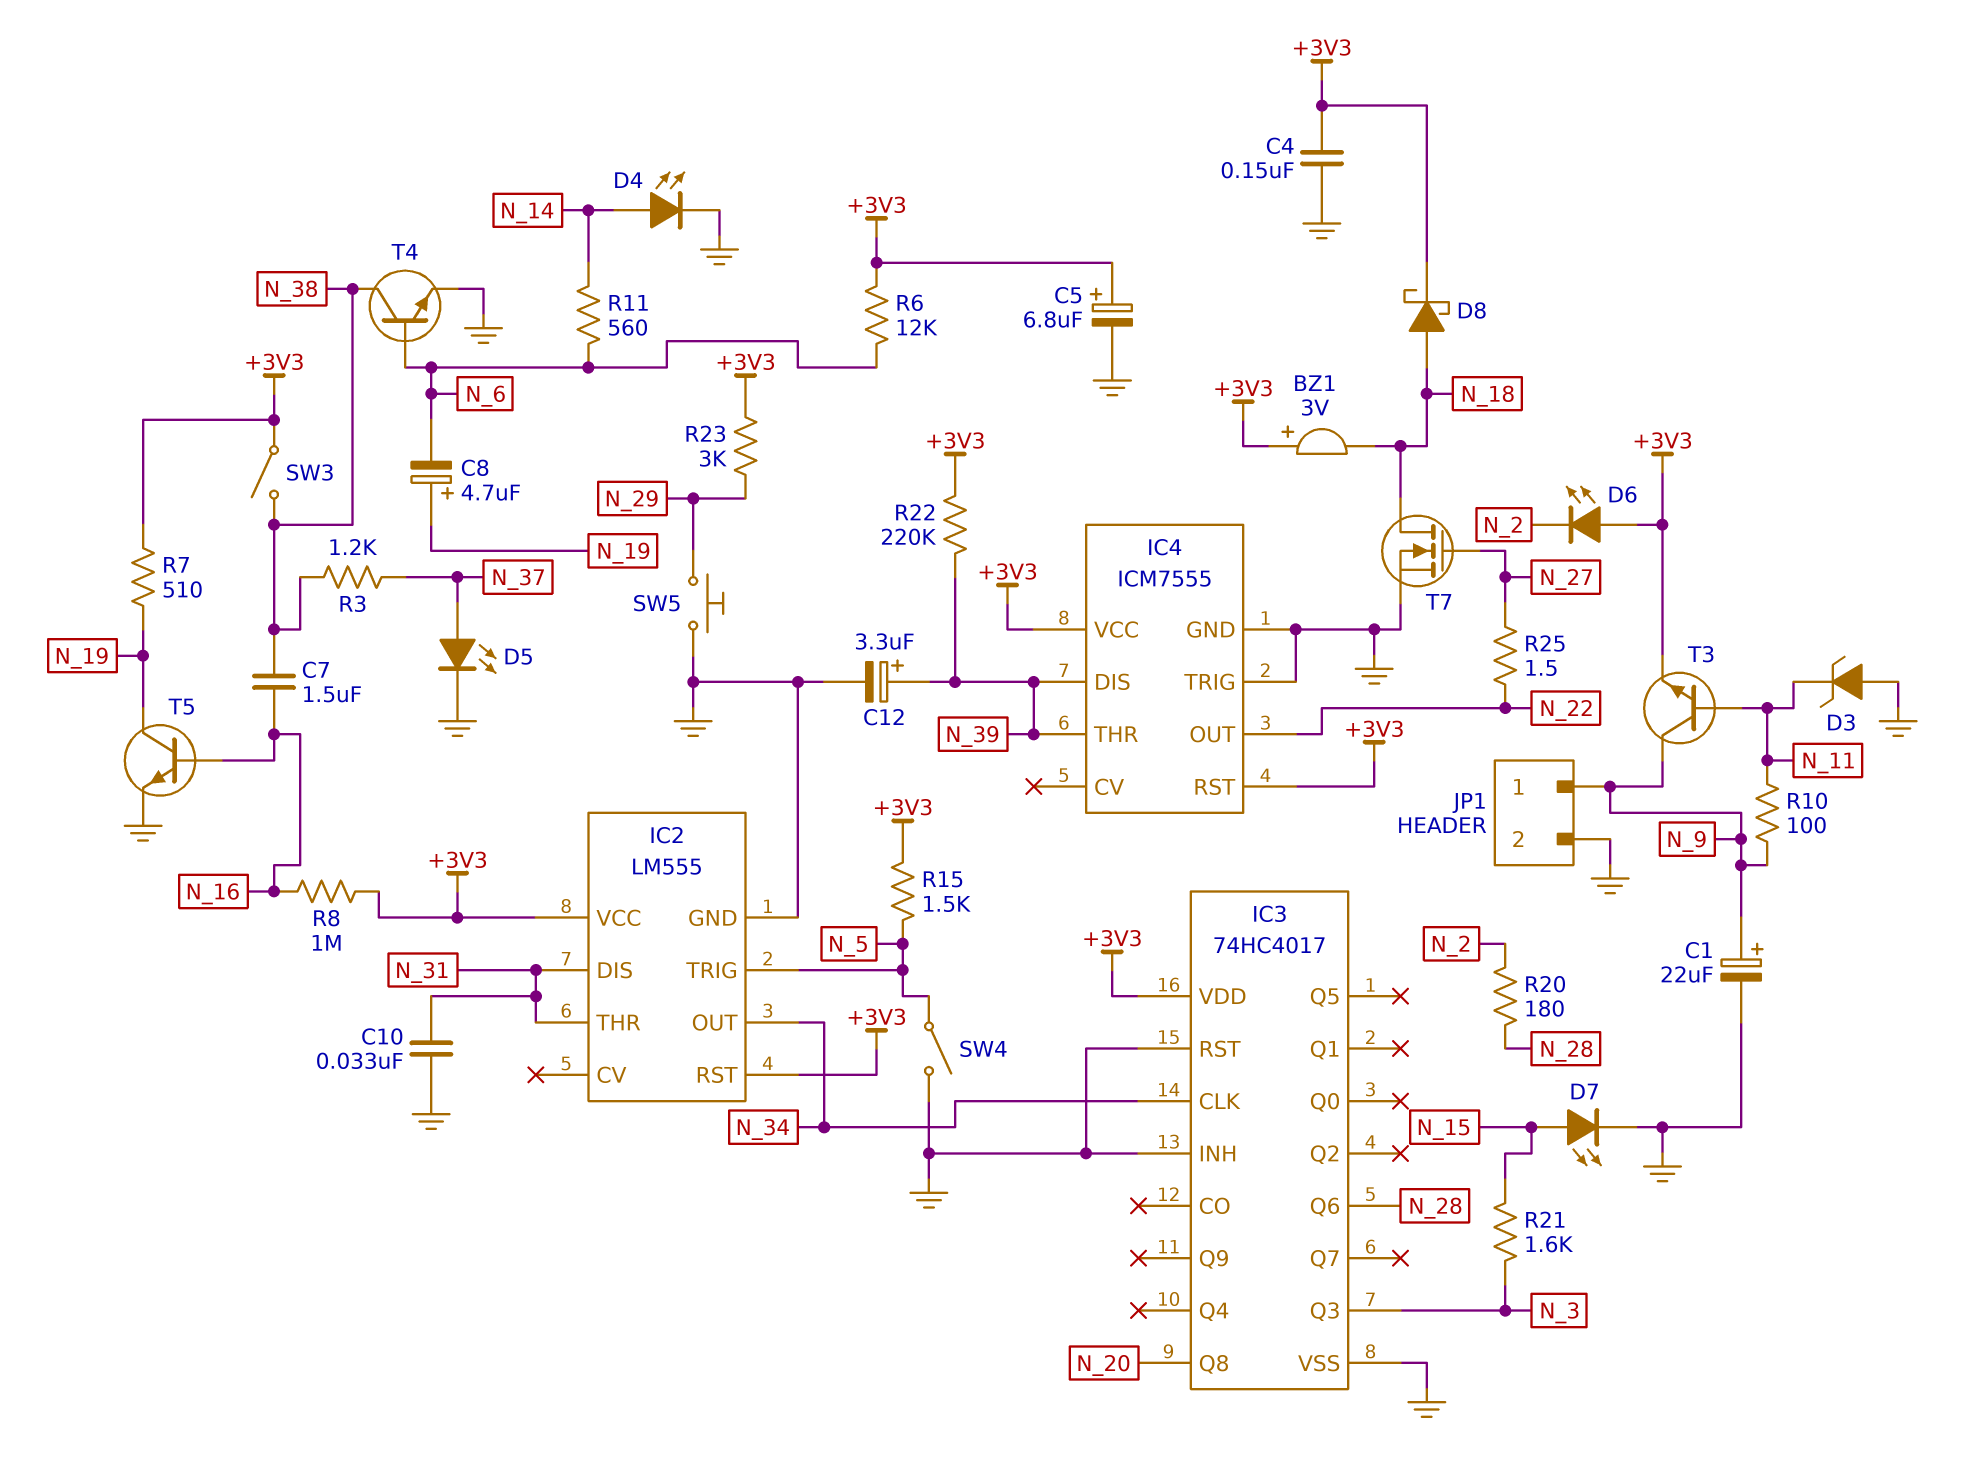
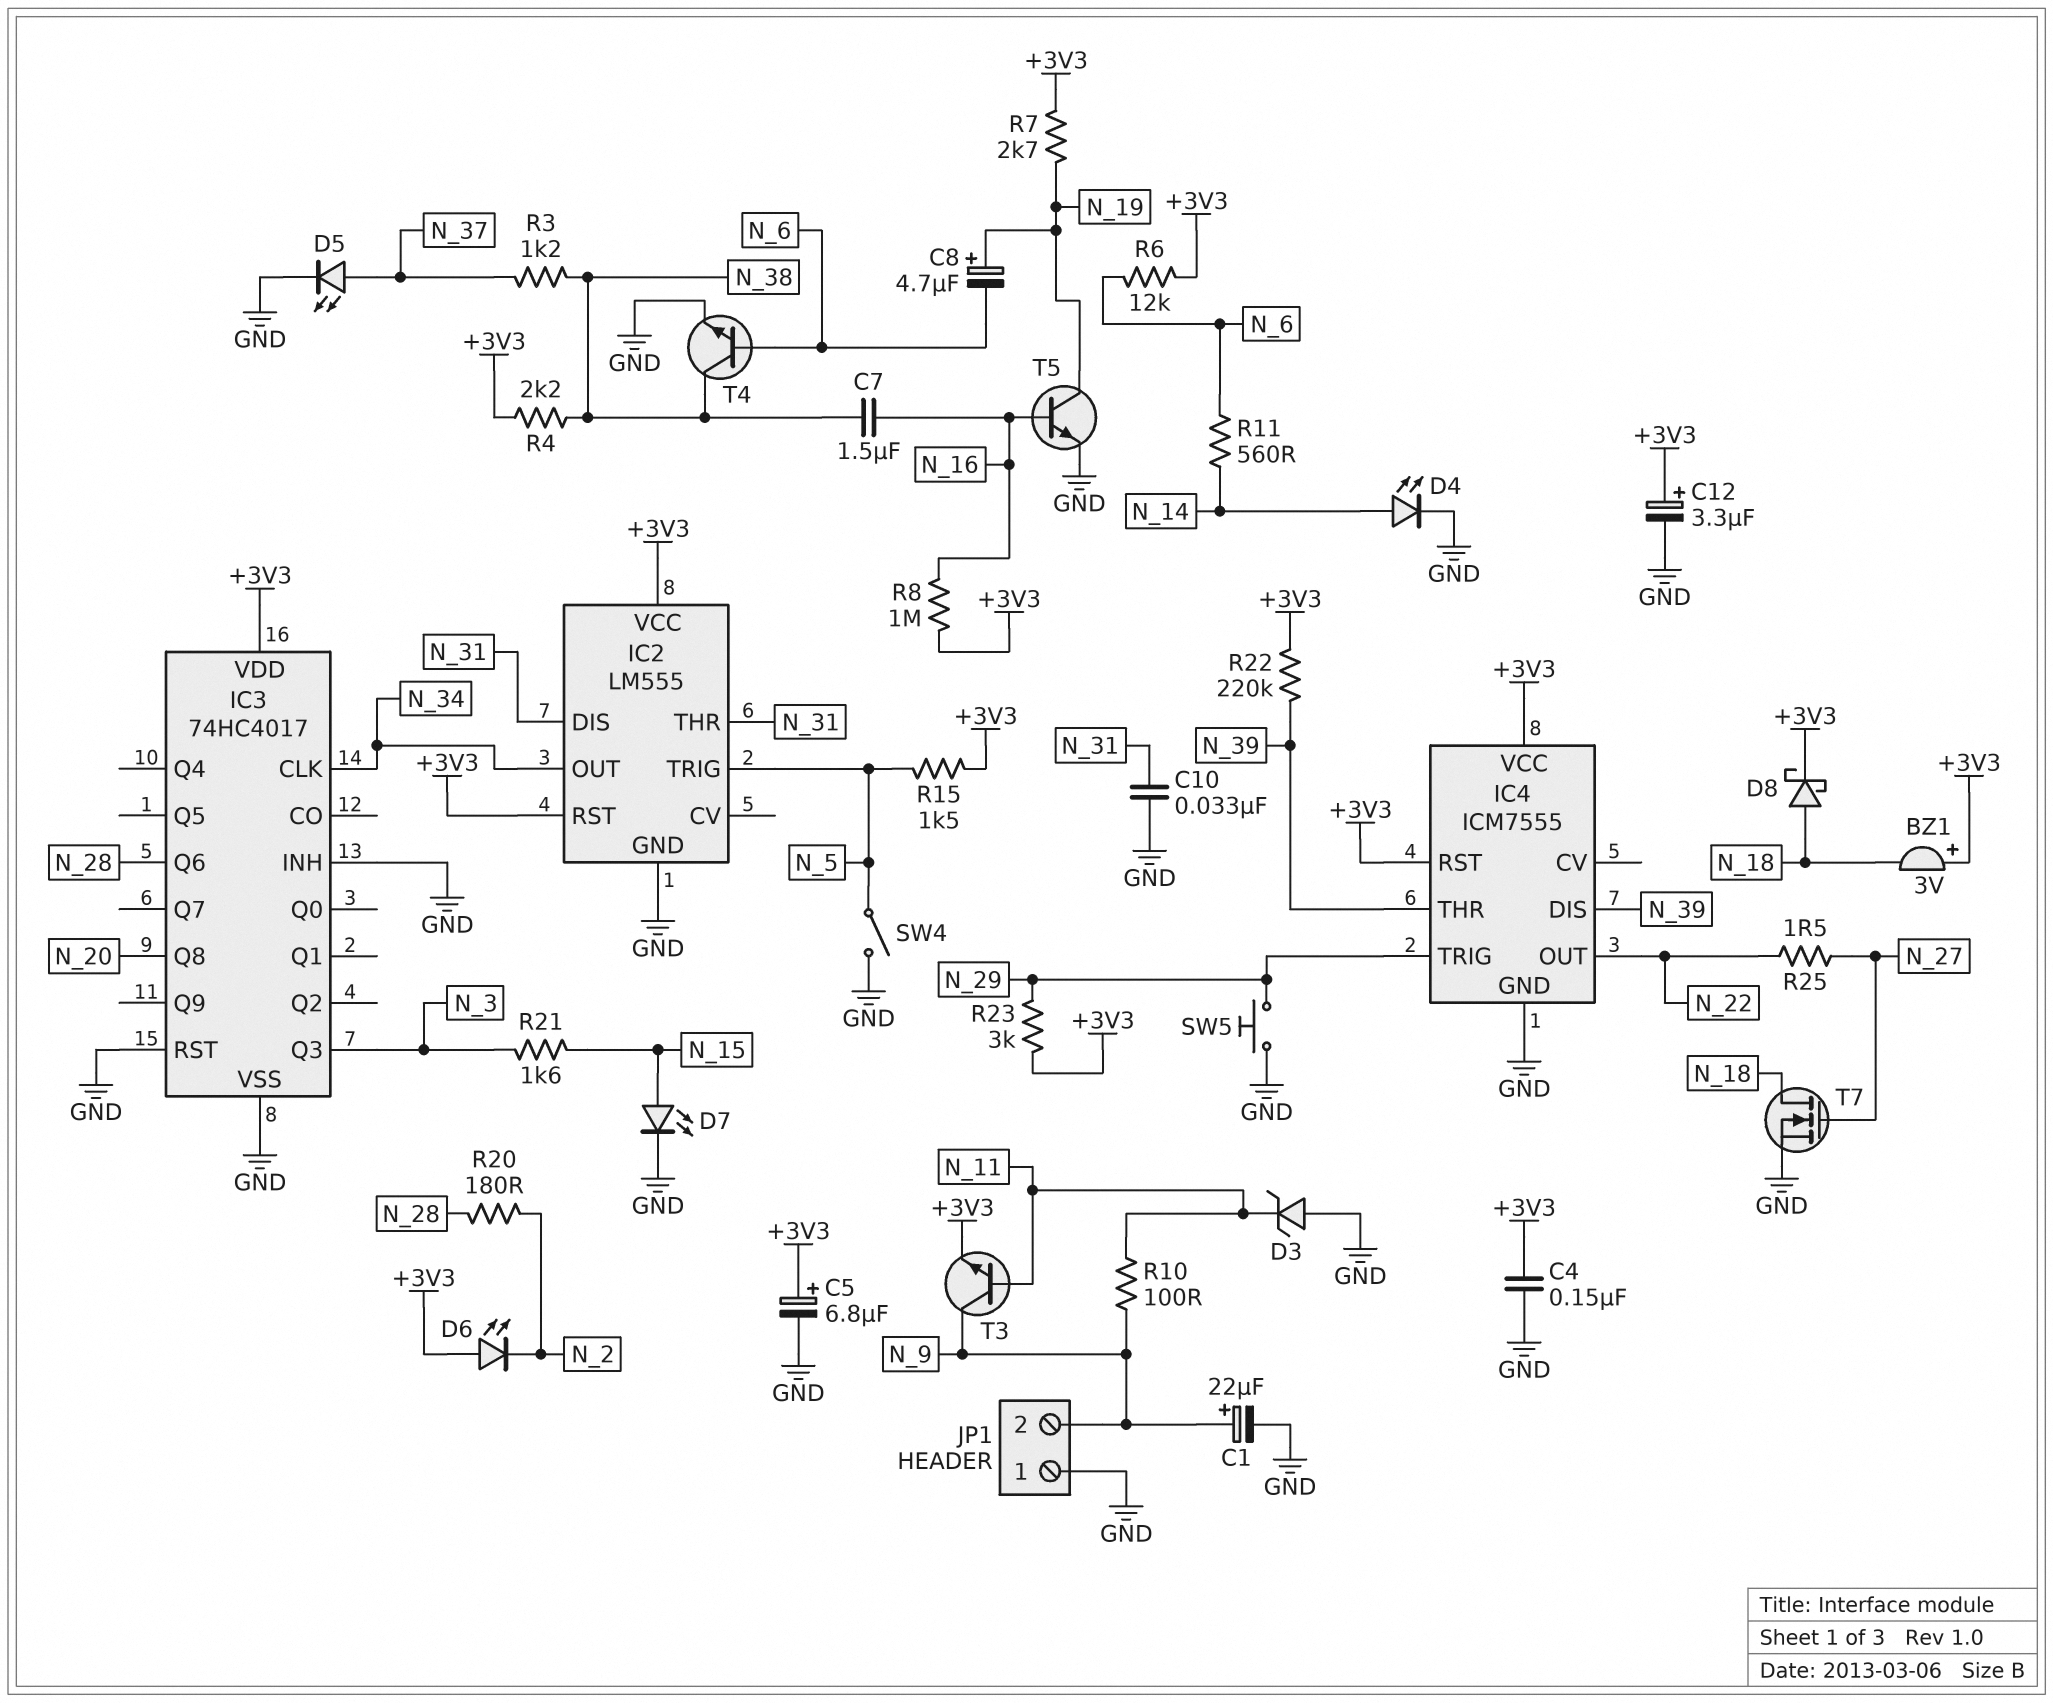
C12: 3.3uF (plus N_39, minus GND) -> 3.3uF (plus +3V3, minus GND)
IC4 pin TRIG: GND -> N_29
JP1 pin 1: N_9 -> GND
JP1 pin 2: GND -> N_9
R4: none -> 2.2k (+3V3, N_38)
R7: 510 (+3V3, N_19) -> 2.7k (+3V3, N_19)
SW3: switch (+3V3, N_38) -> none

